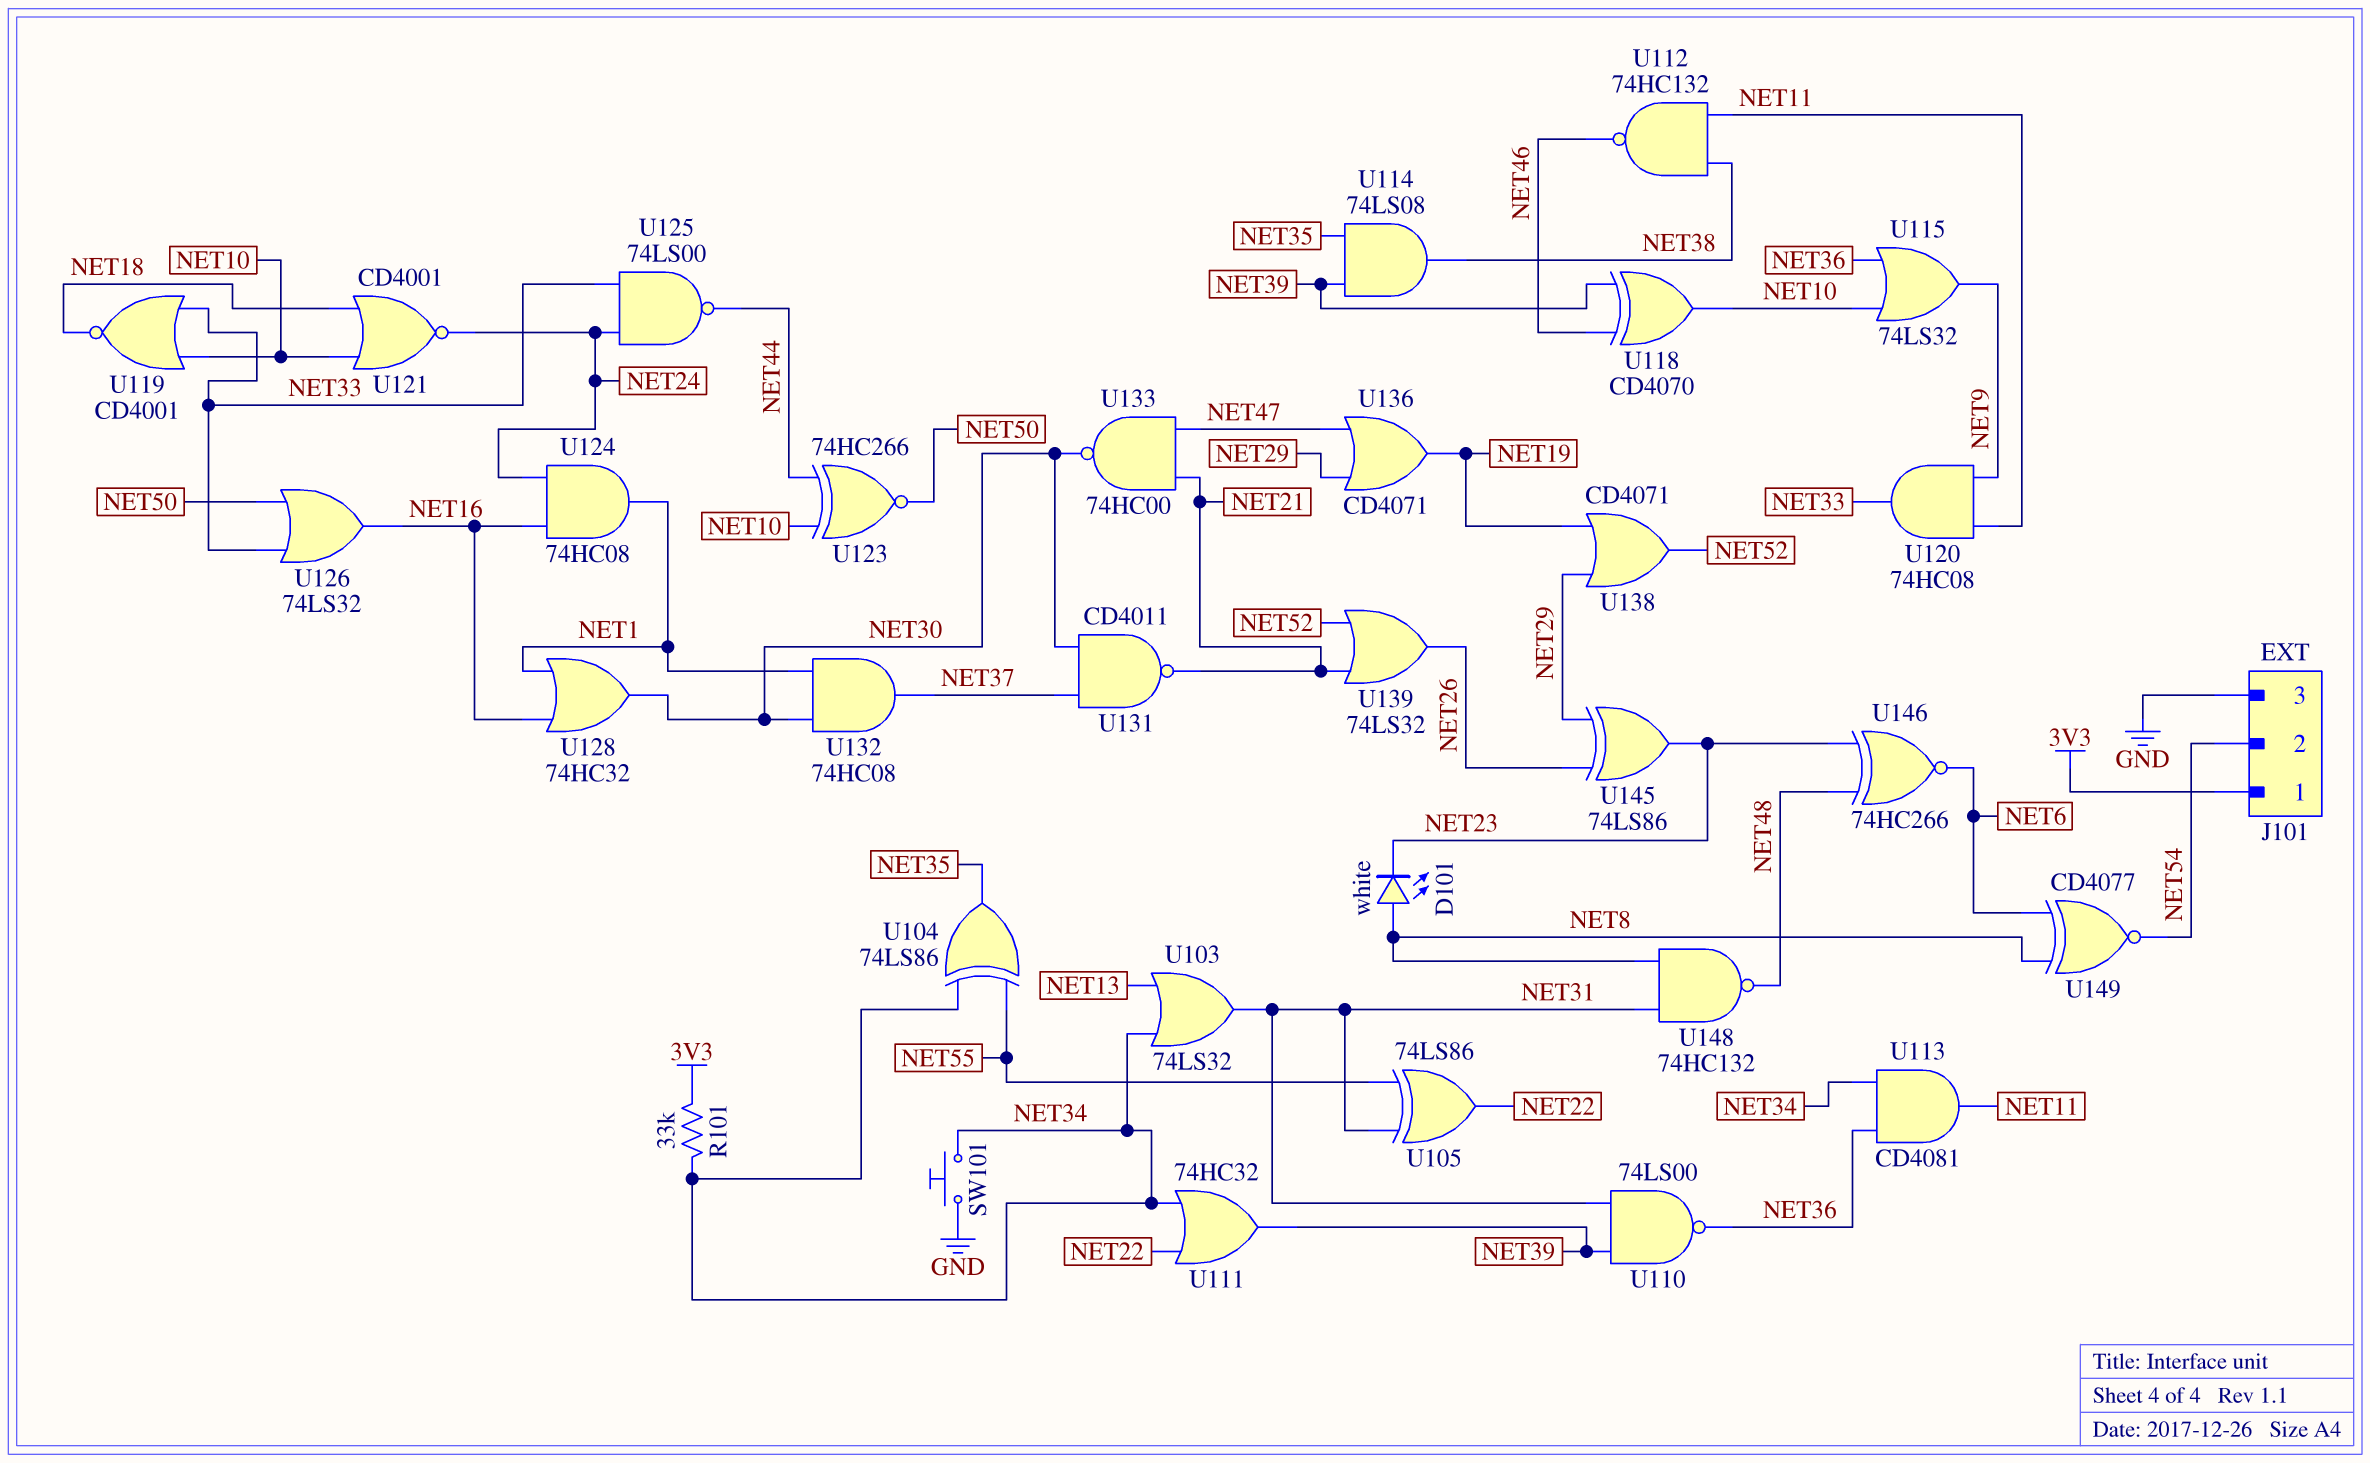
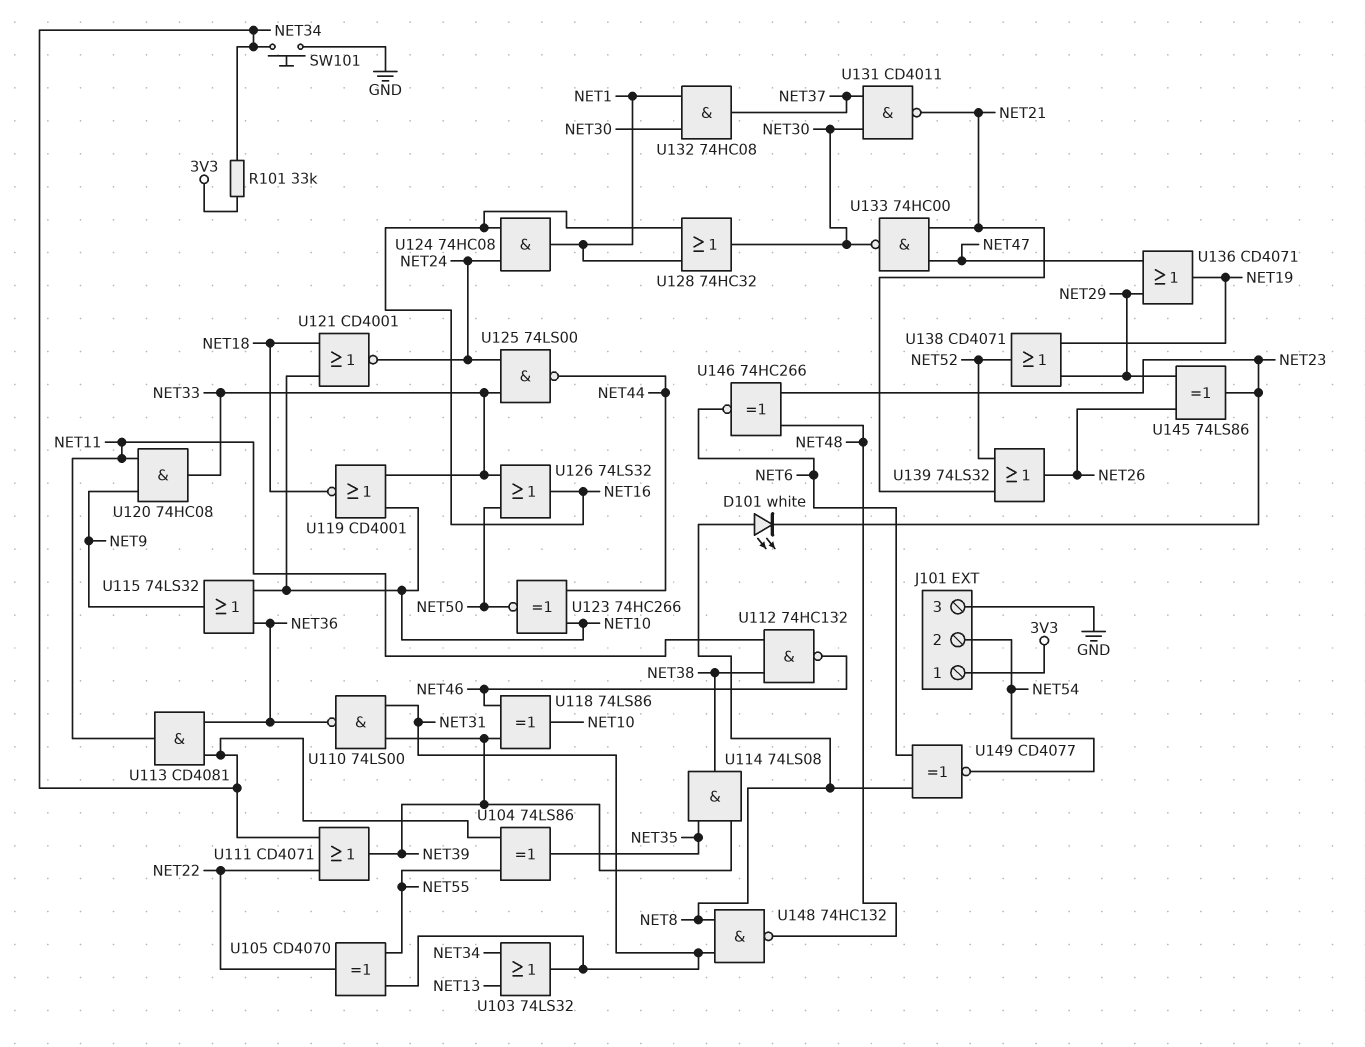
U105: XOR 74LS86 (in NET31, in NET55, out NET22) -> XOR CD4070 (in NET31, in NET55, out NET22)
U111: OR 74HC32 (in NET22, in NET34, out NET39) -> OR CD4071 (in NET22, in NET34, out NET39)
U118: XOR CD4070 (in NET39, in NET46, out NET10) -> XOR 74LS86 (in NET39, in NET46, out NET10)

